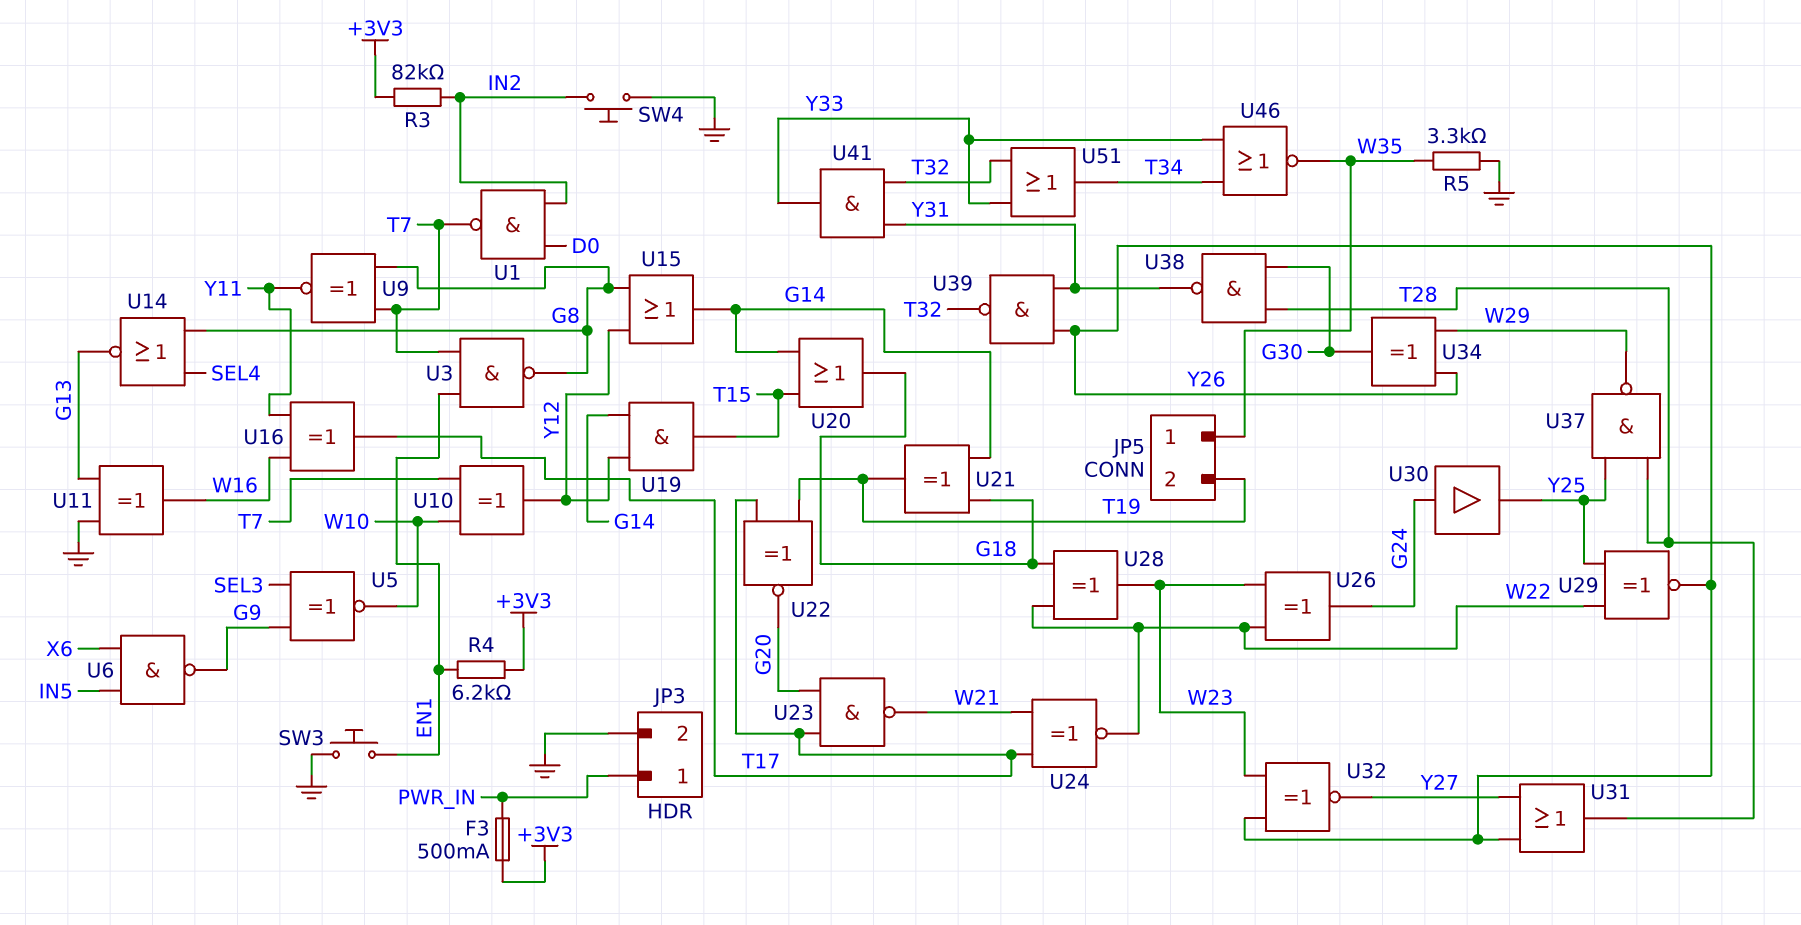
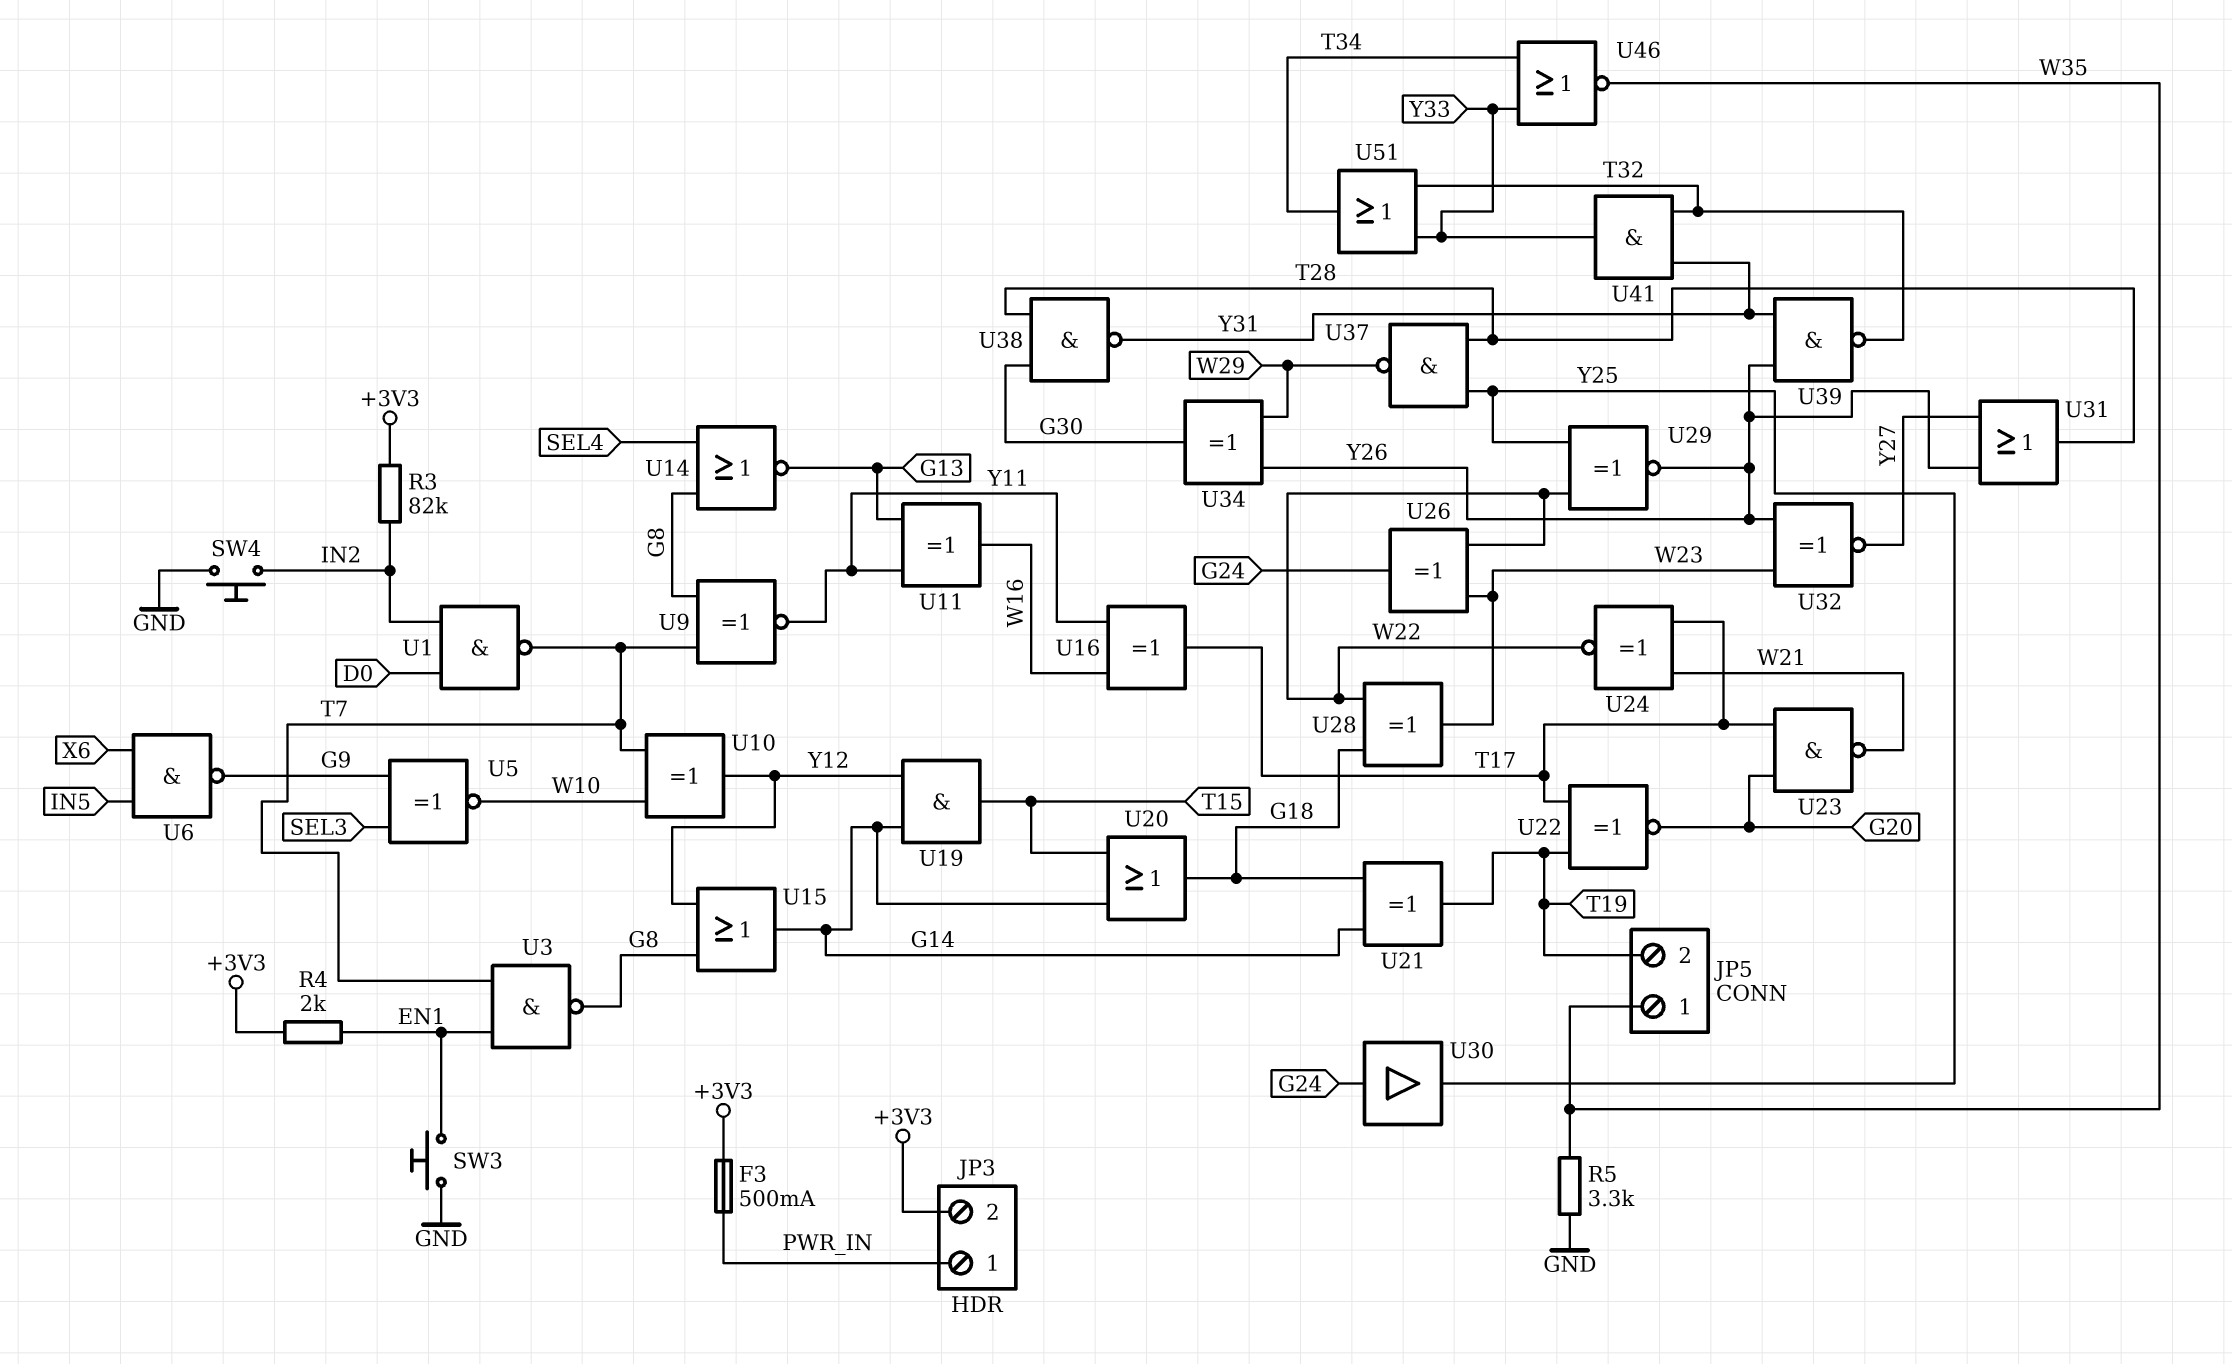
JP3 pin 2: GND -> +3V3
R4: 6.2k (+3V3, EN1) -> 2k (+3V3, EN1)
U11: XOR (in G13, in GND, out W16) -> XOR (in G13, in Y11, out W16)

